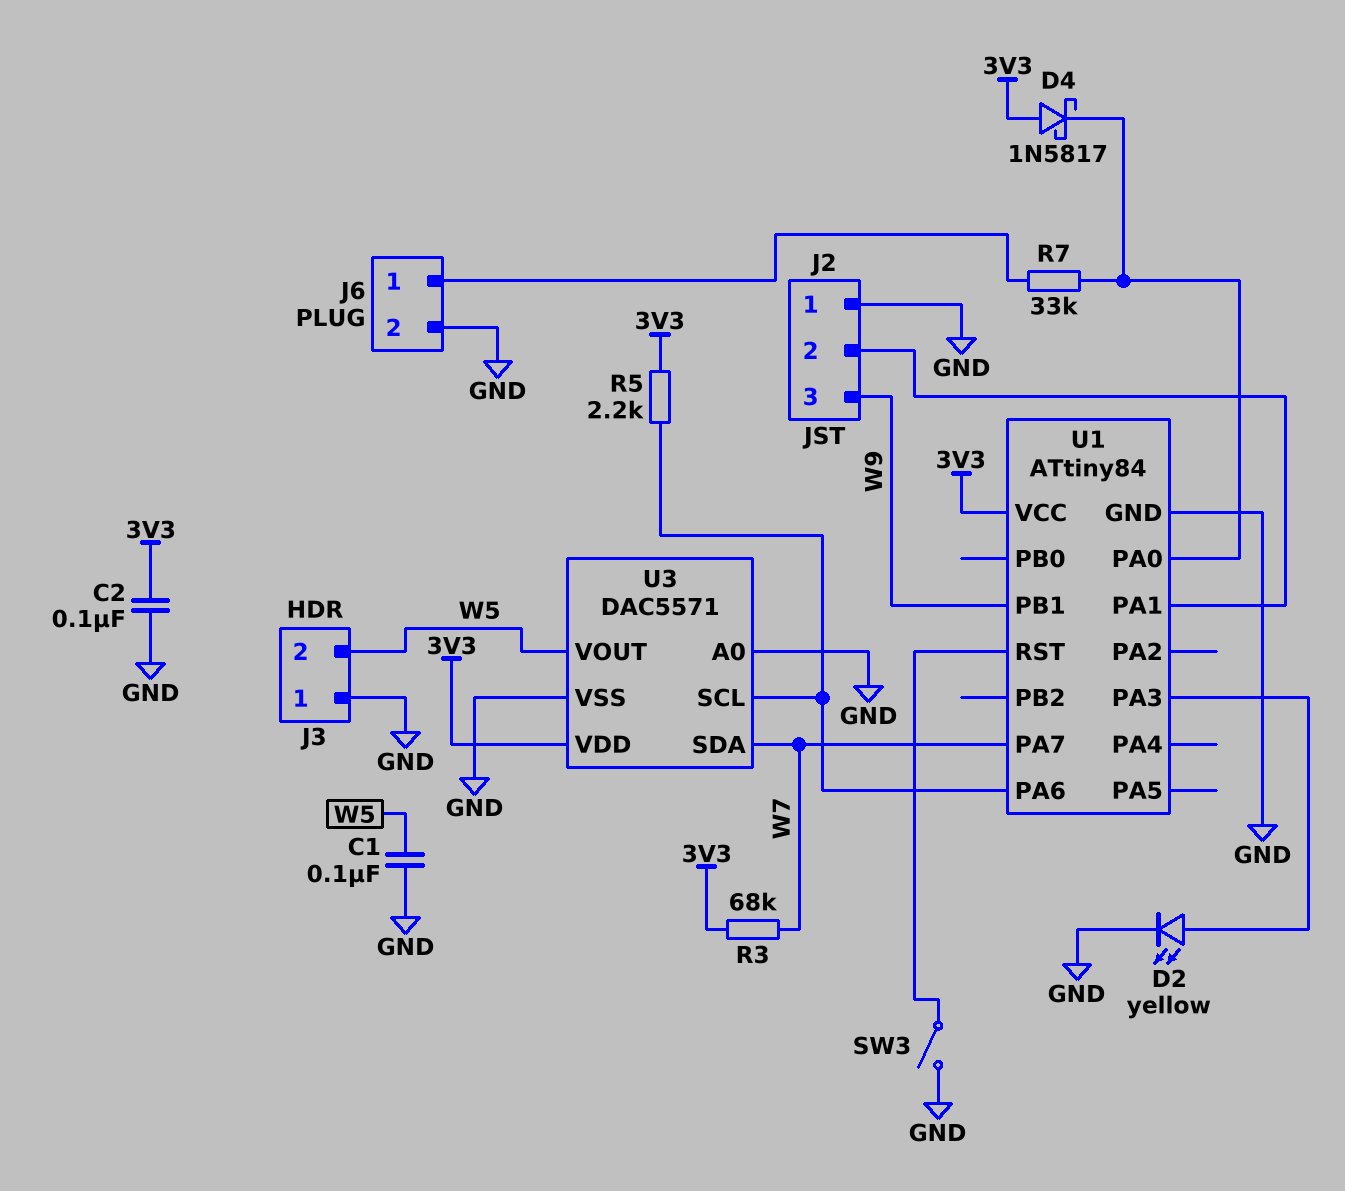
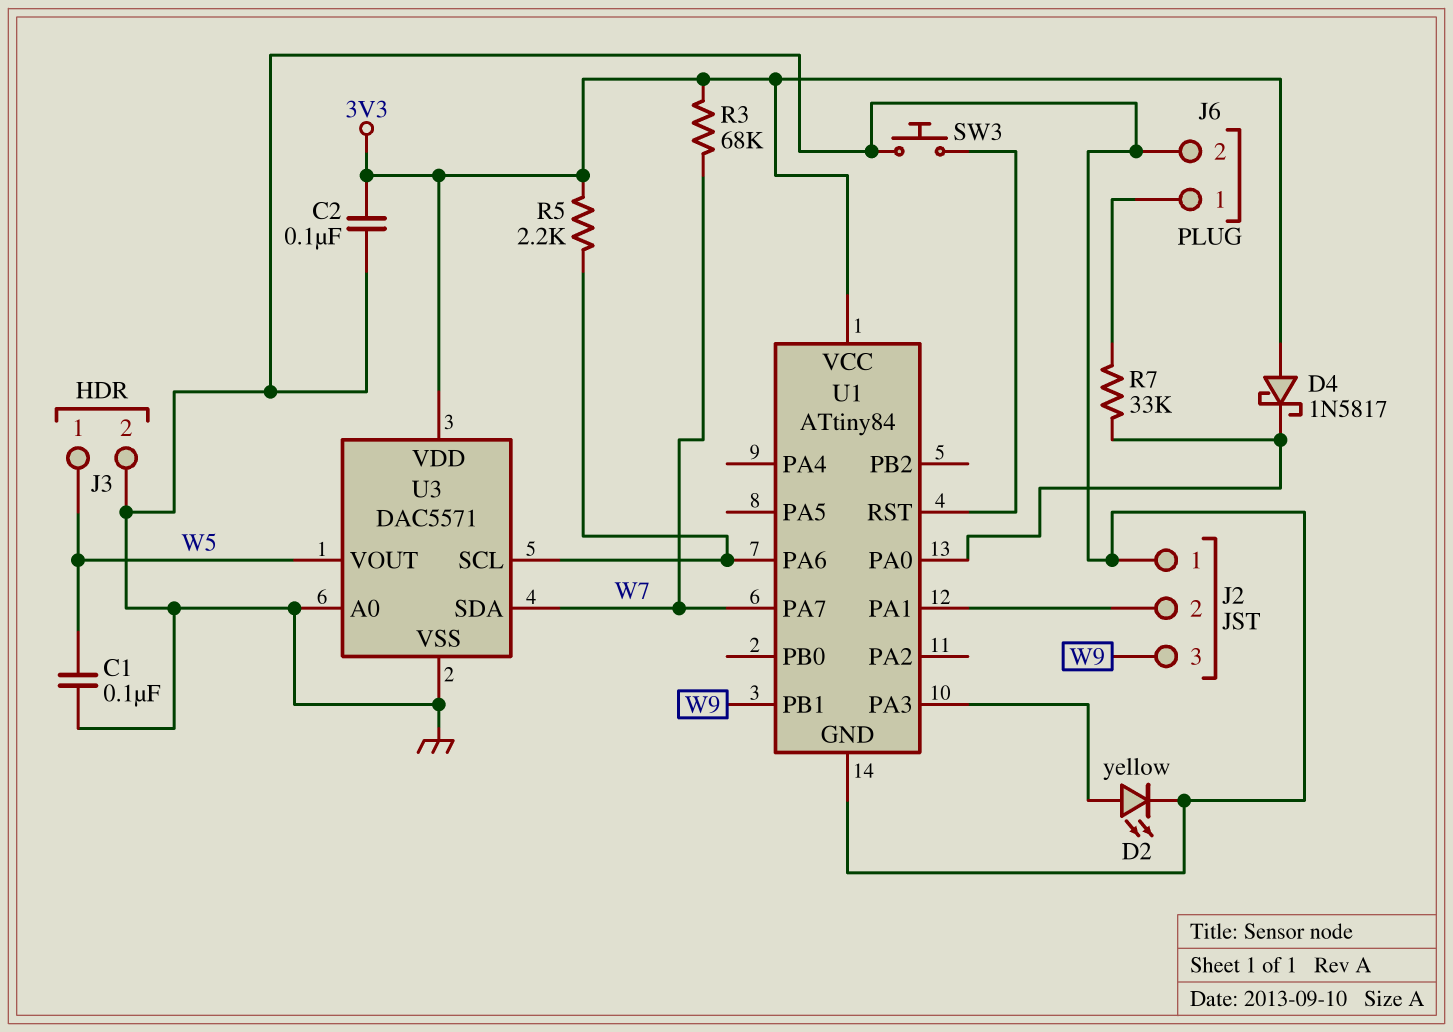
J3 pin 1: GND -> W5
J3 pin 2: W5 -> GND
SW3: switch (GND, U1/RST) -> button (GND, U1/RST)

